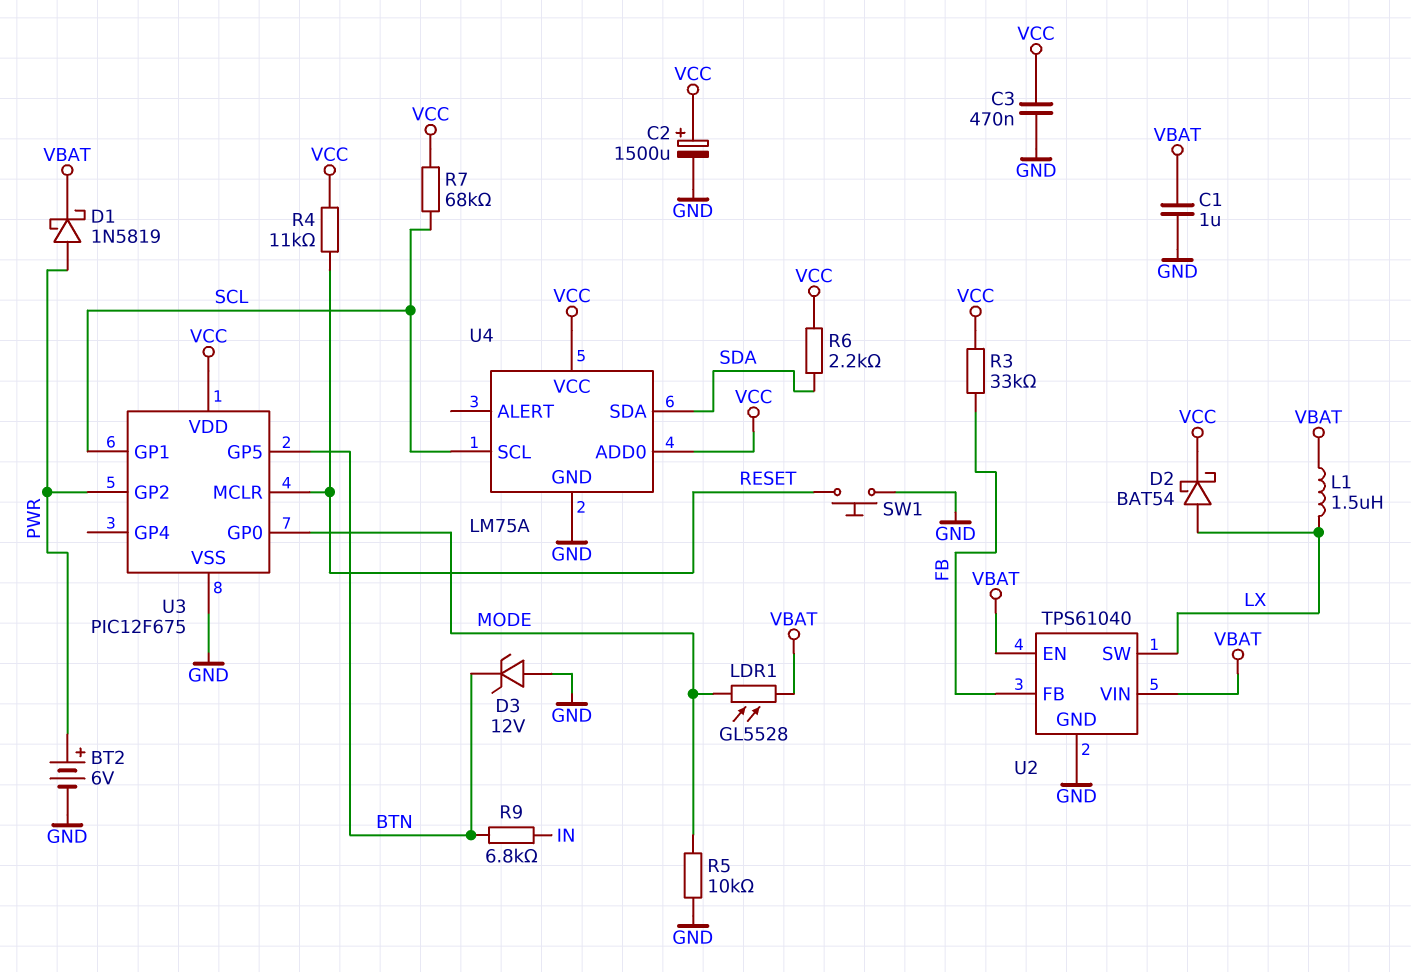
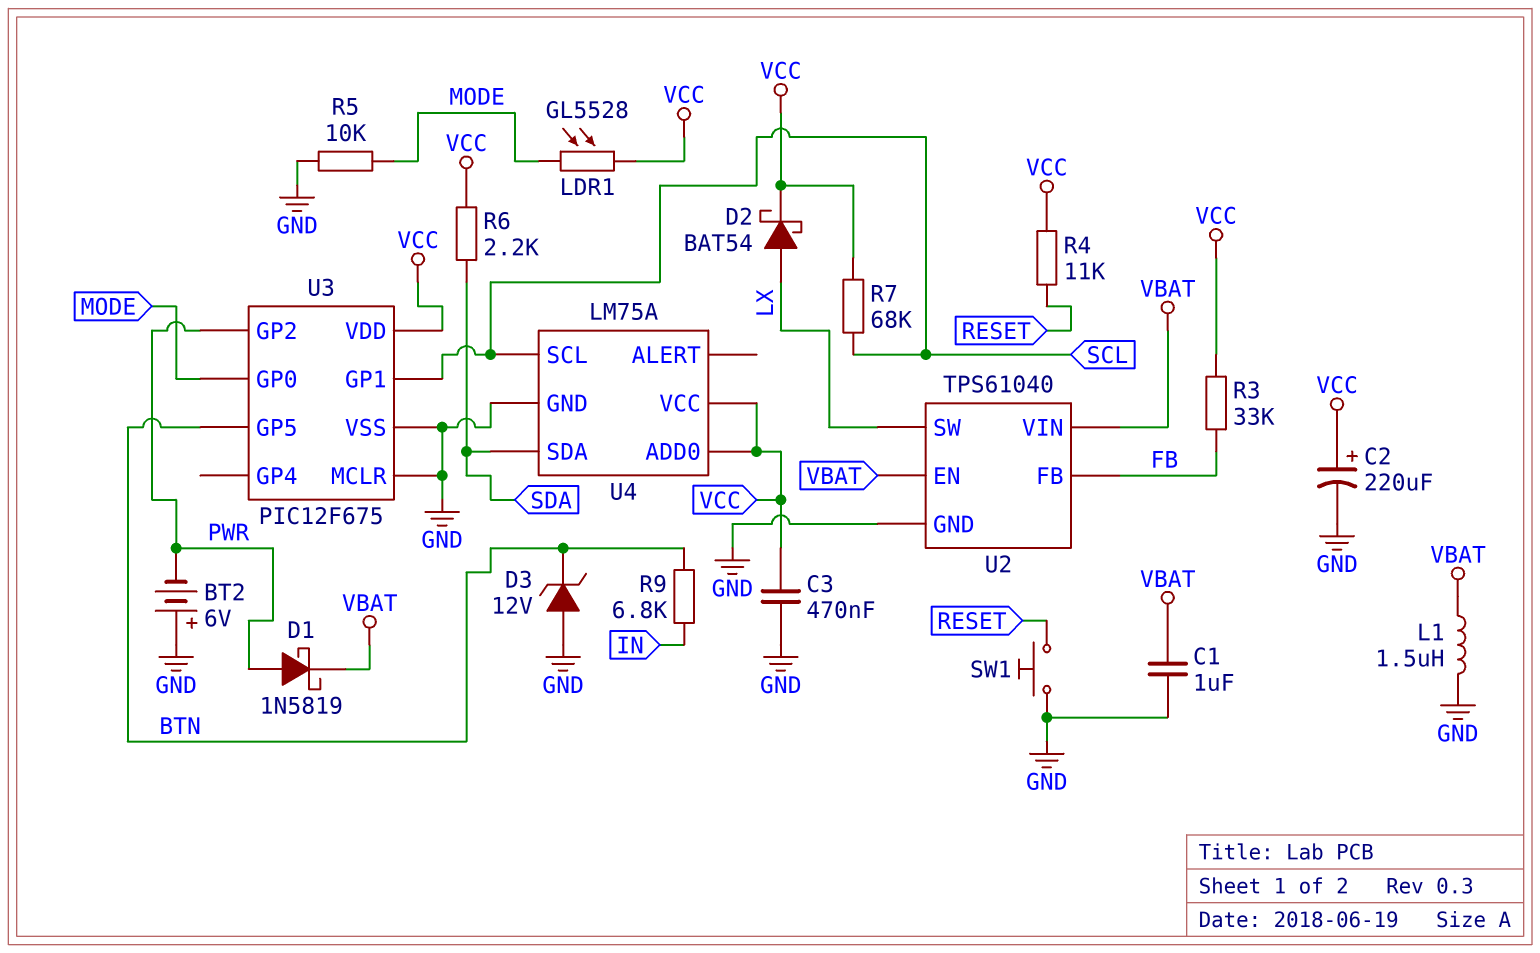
BT2: 6V (plus PWR, minus GND) -> 6V (plus GND, minus PWR)
C2: 1500uF (plus VCC, minus GND) -> 220uF (plus VCC, minus GND)
L1: 1.5uH (LX, VBAT) -> 1.5uH (GND, VBAT)
LDR1: GL5528 (MODE, VBAT) -> GL5528 (MODE, VCC)
U3 pin MCLR: RESET -> GND

